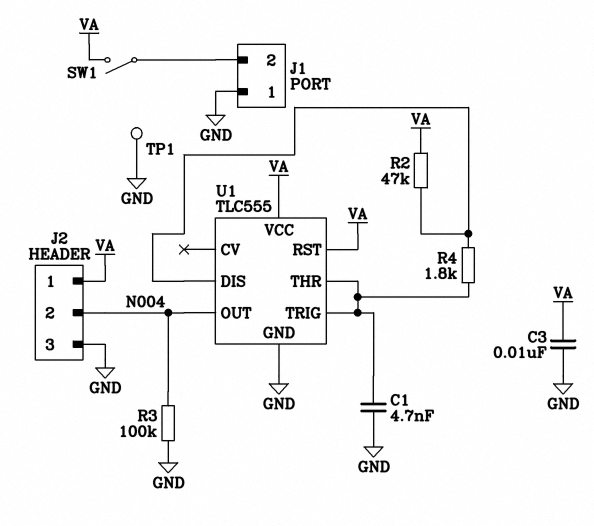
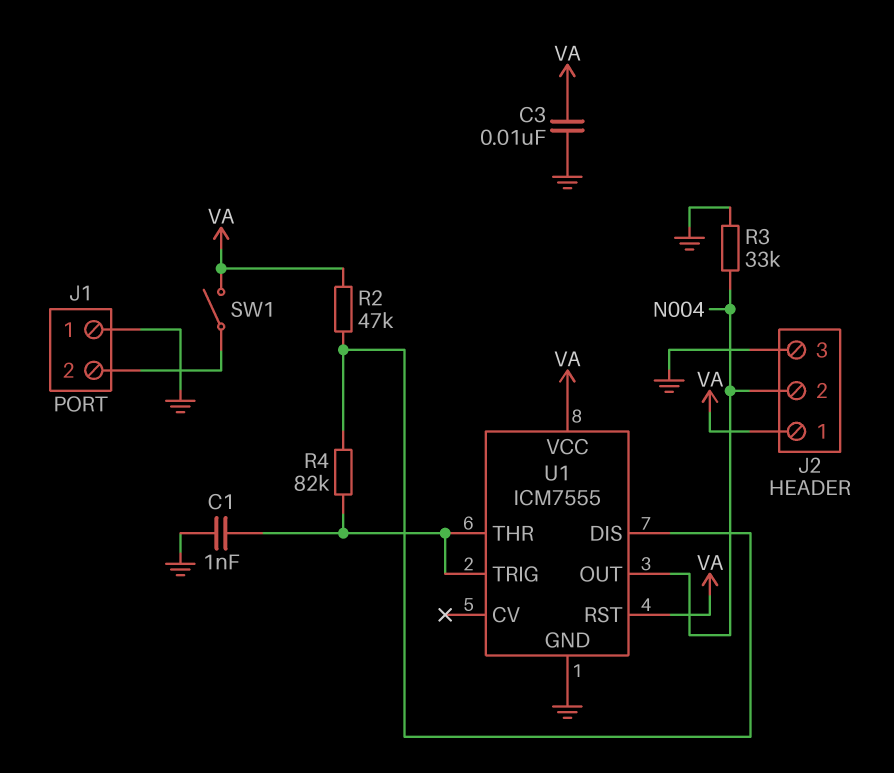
C1: 4.7nF (GND, U1/THR) -> 1nF (GND, U1/THR)
R3: 100k (GND, N004) -> 33k (GND, N004)
R4: 1.8k (U1/DIS, U1/THR) -> 82k (U1/DIS, U1/THR)
TP1: test point (GND) -> none
U1: TLC555 -> ICM7555

